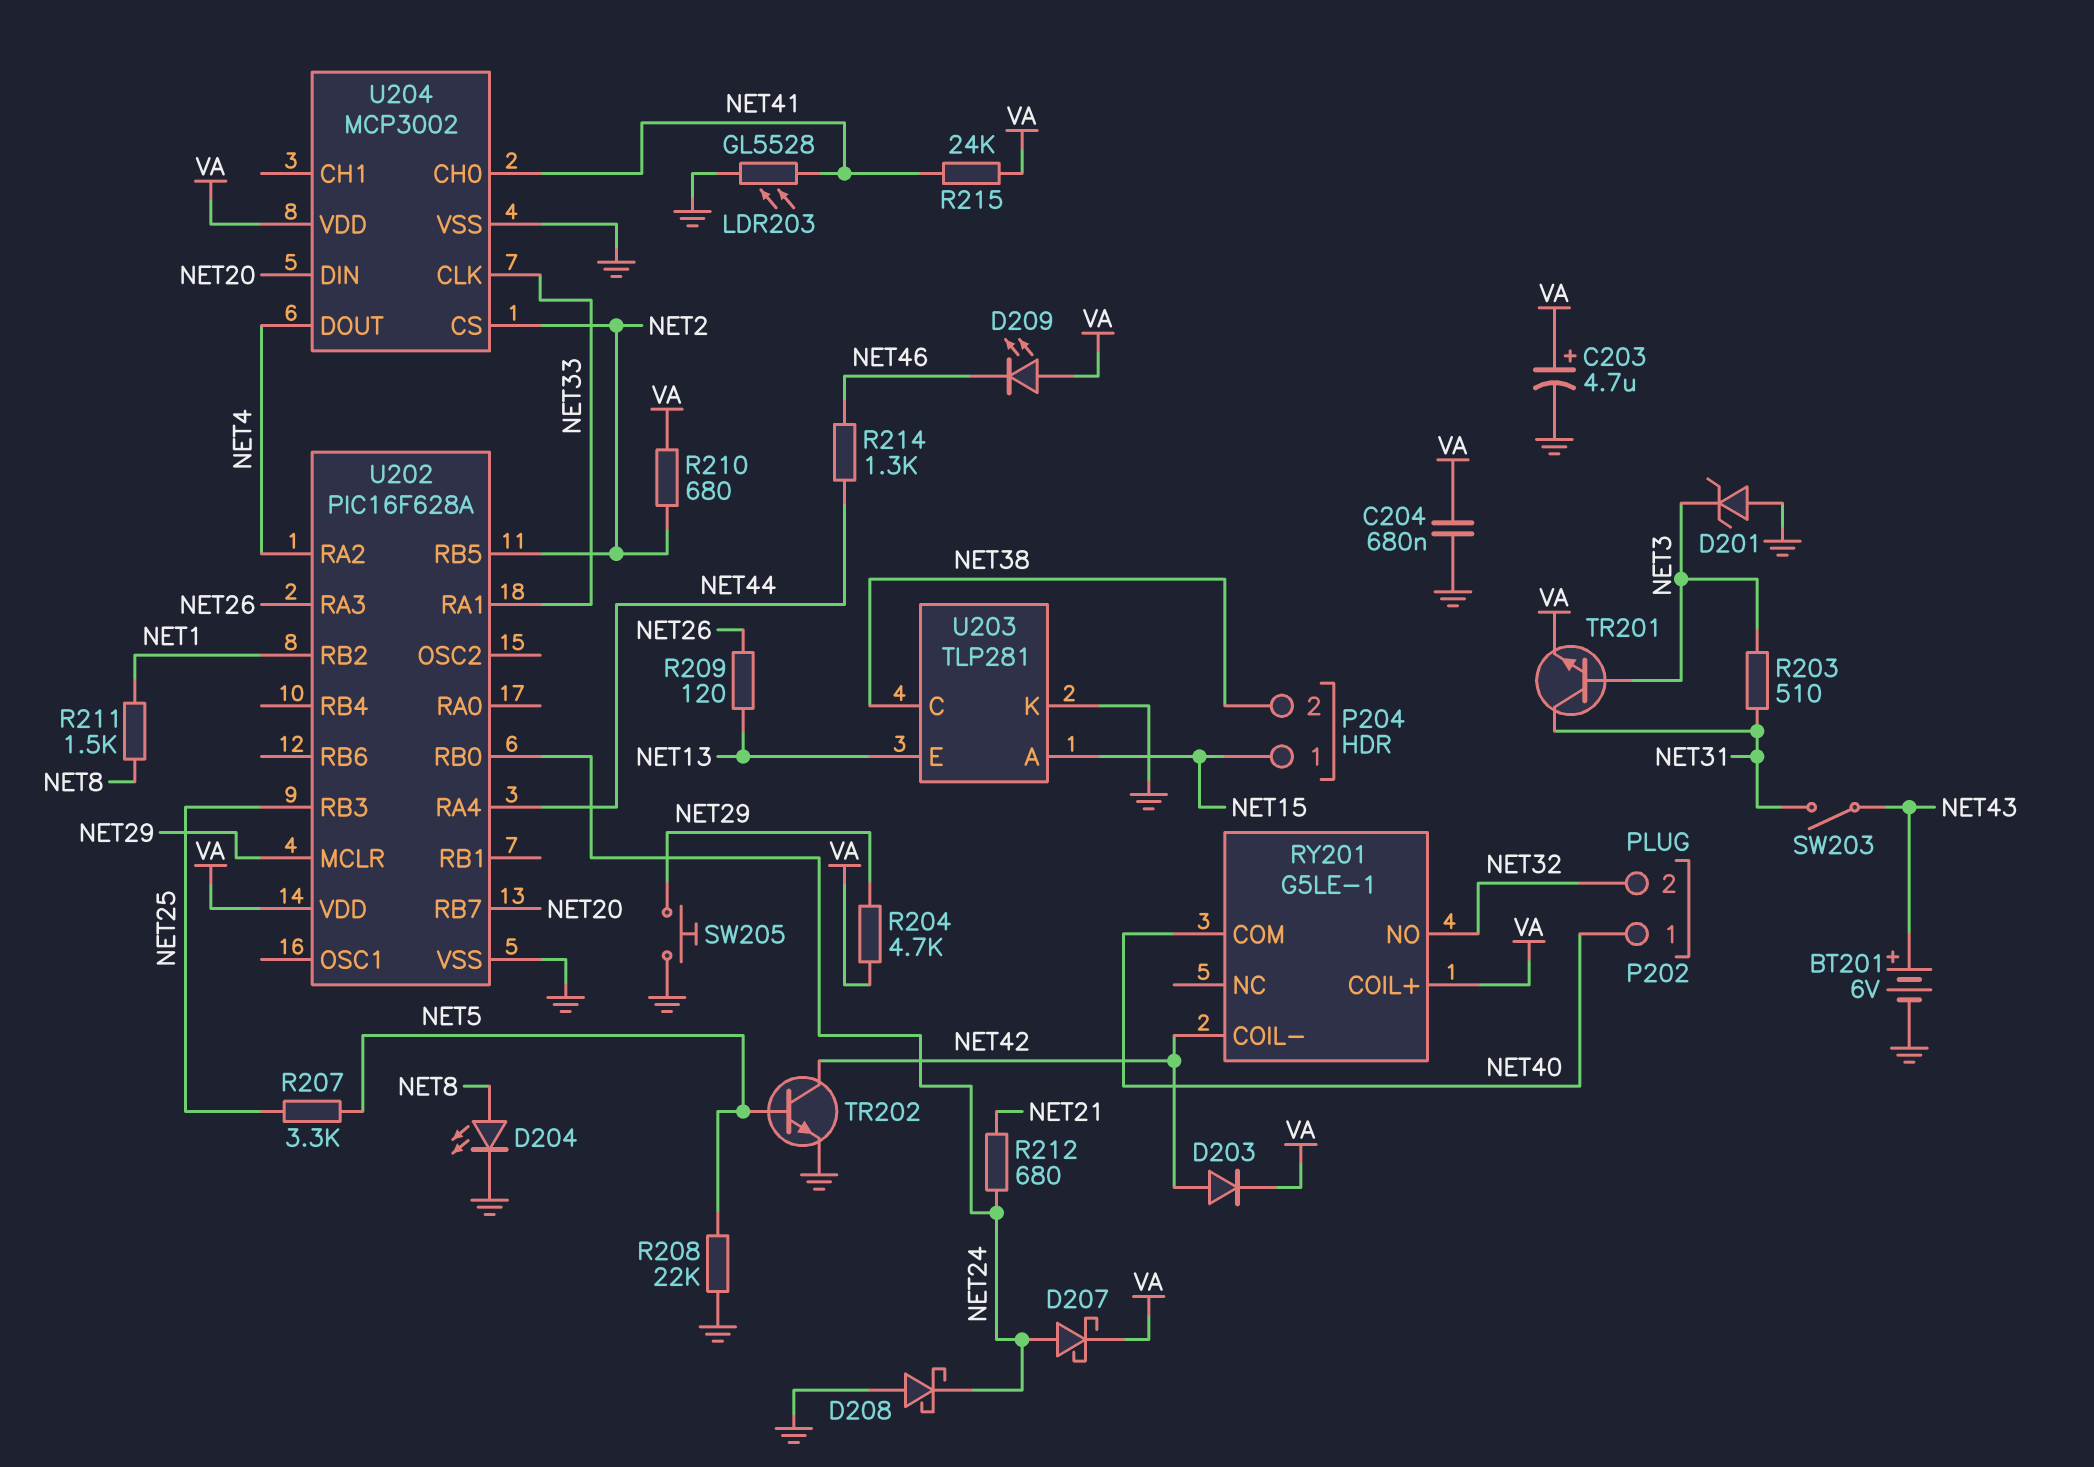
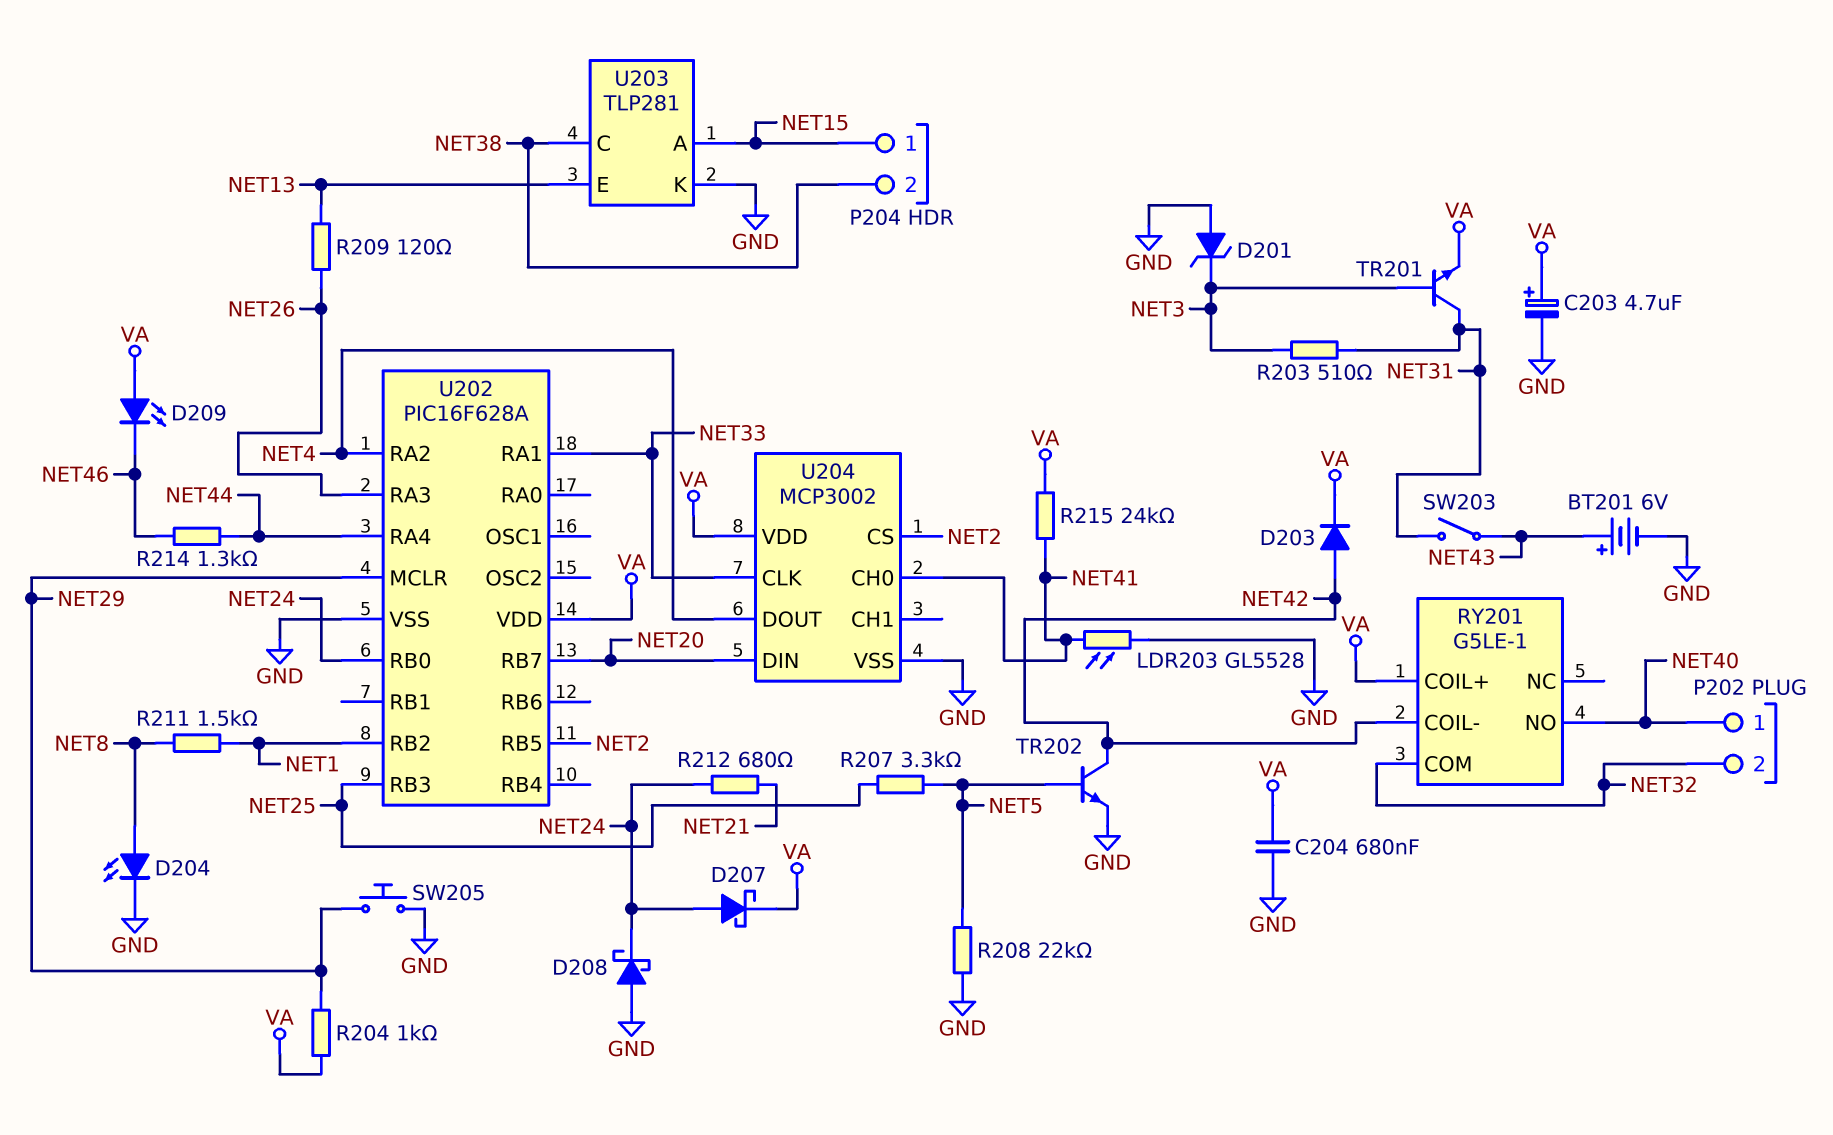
R204: 4.7k (NET29, VA) -> 1k (NET29, VA)
R210: 680 (NET2, VA) -> none
RY201 pin COM: NET40 -> NET32
RY201 pin NO: NET32 -> NET40

